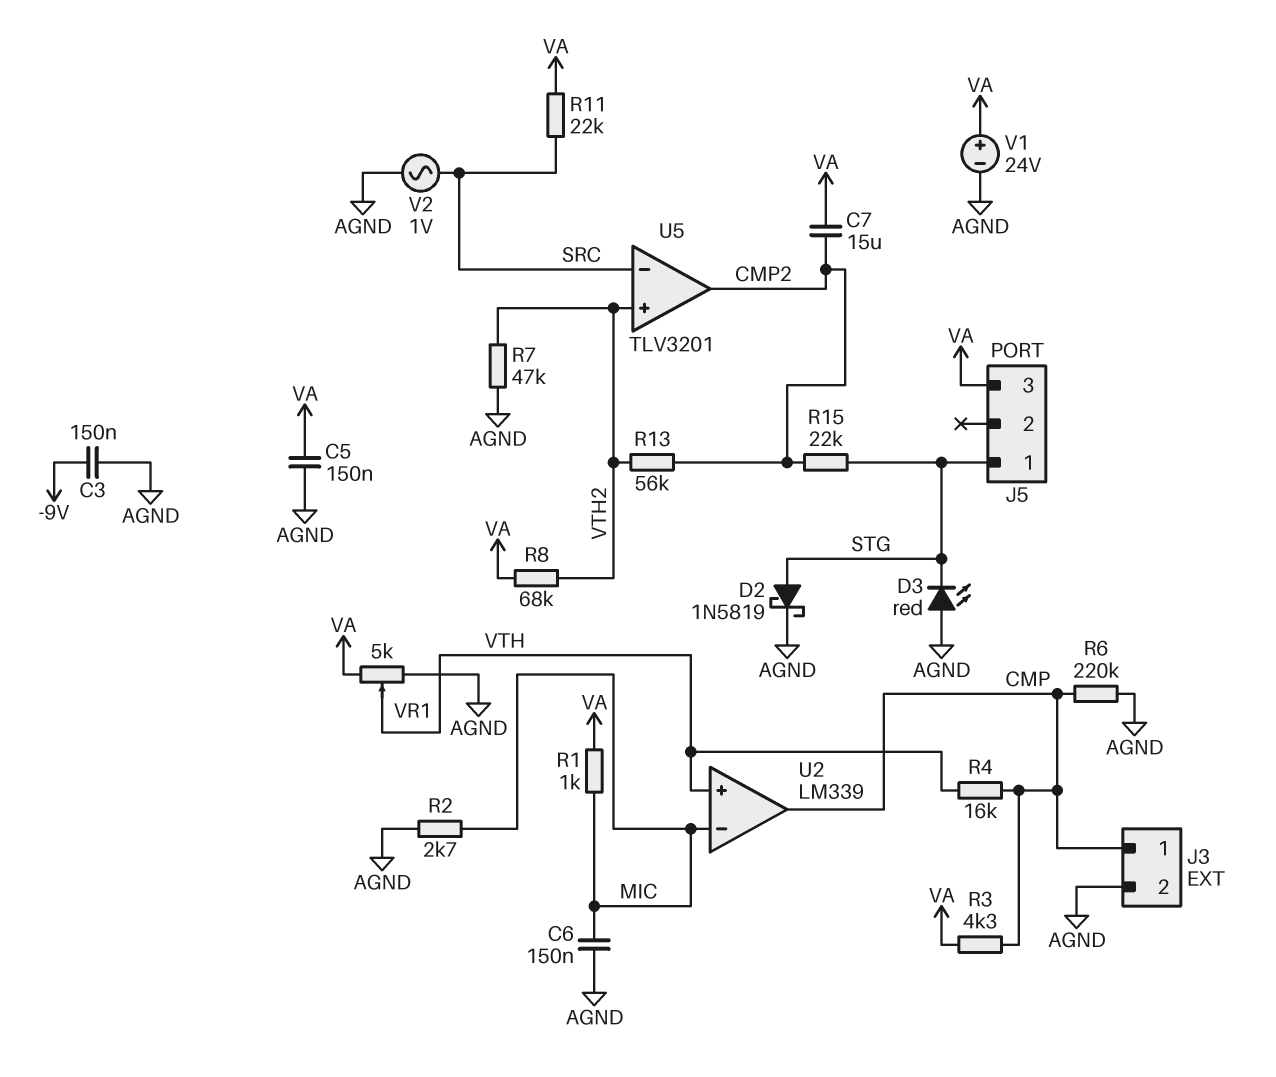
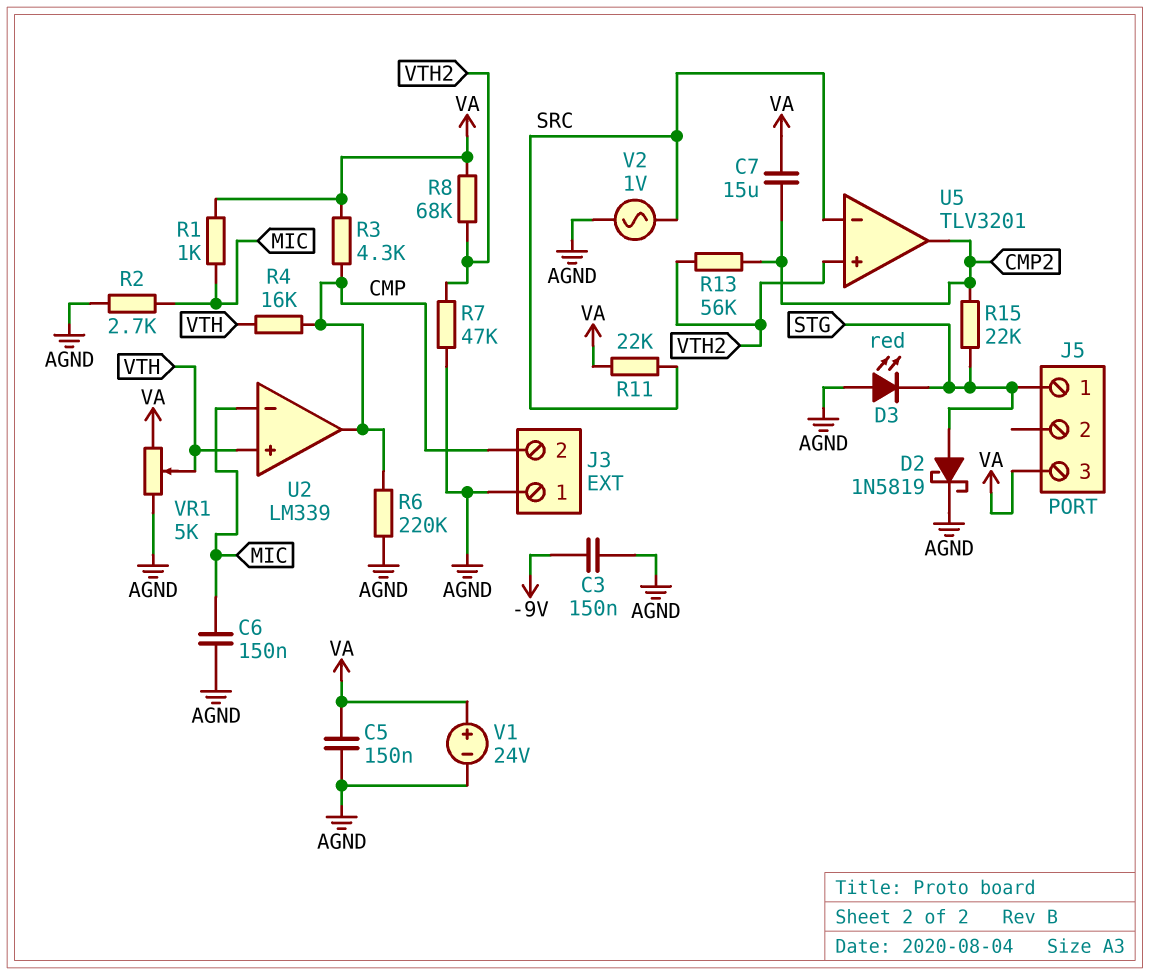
J3 pin 1: CMP -> AGND
J3 pin 2: AGND -> CMP

